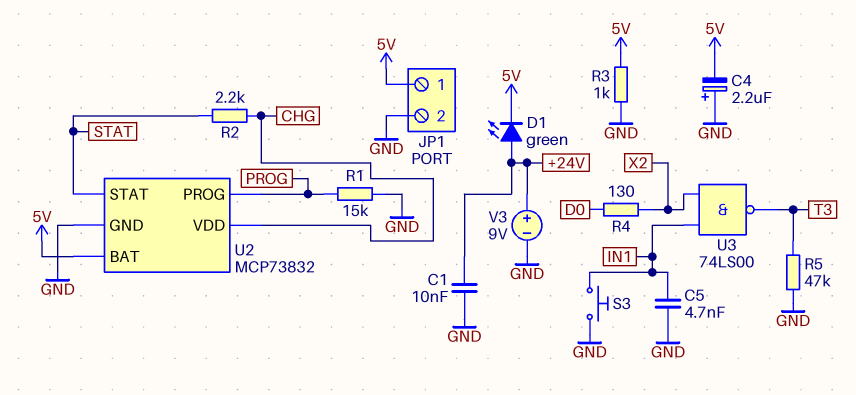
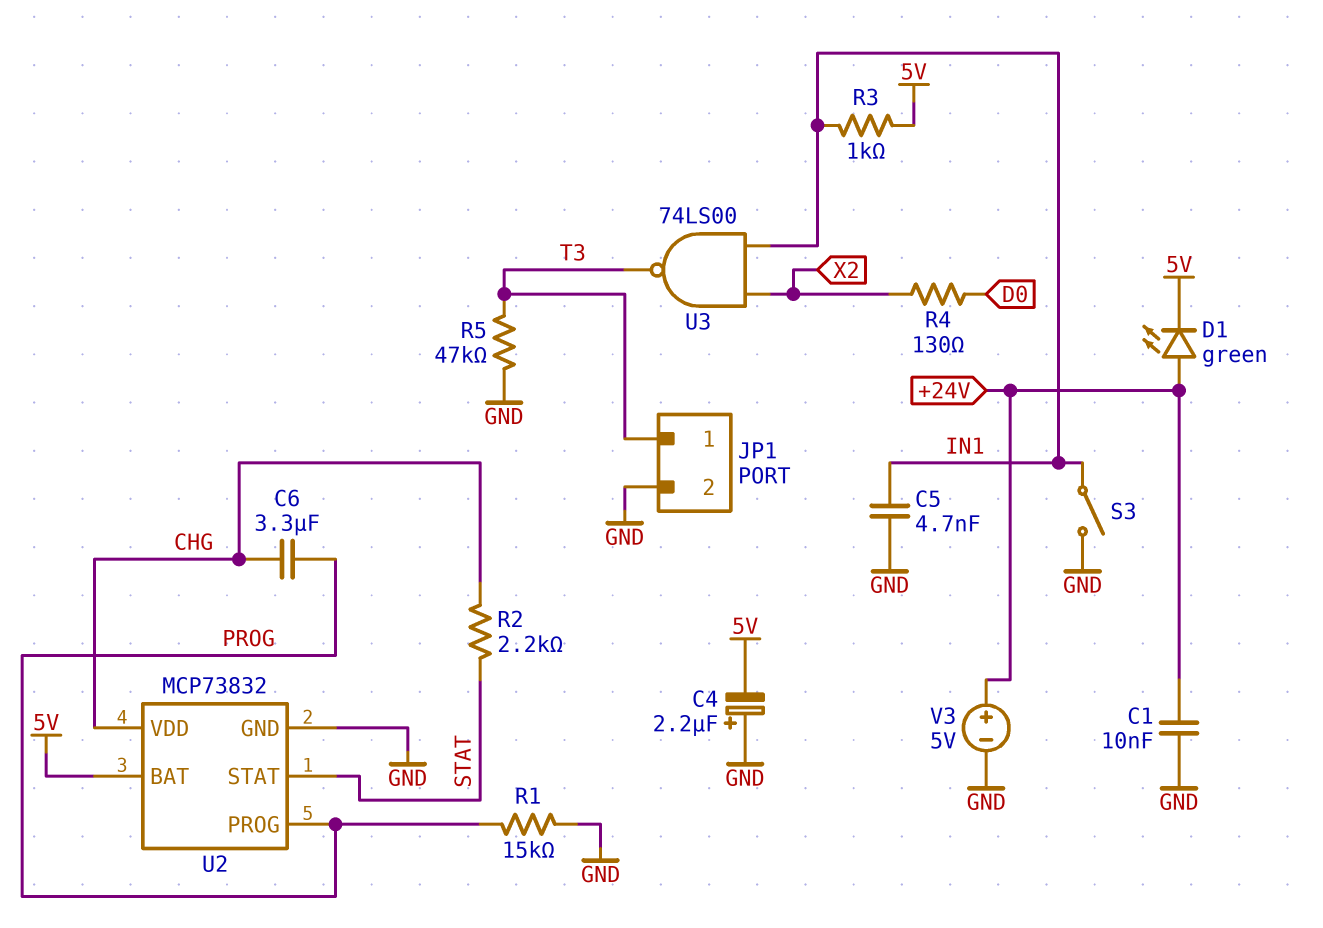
C6: none -> 3.3uF (CHG, PROG)
JP1 pin 1: 5V -> T3
R3: 1k (5V, GND) -> 1k (5V, IN1)
S3: button (GND, IN1) -> switch (GND, IN1)
V3: 9V (plus +24V, minus GND) -> 5V (plus +24V, minus GND)

